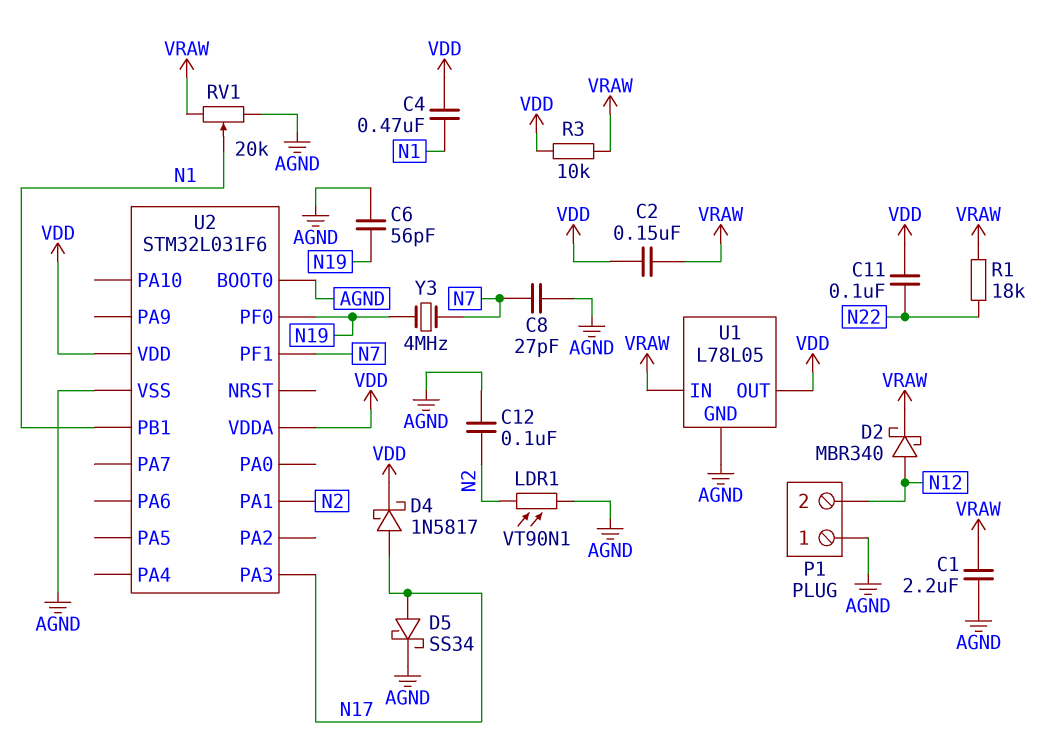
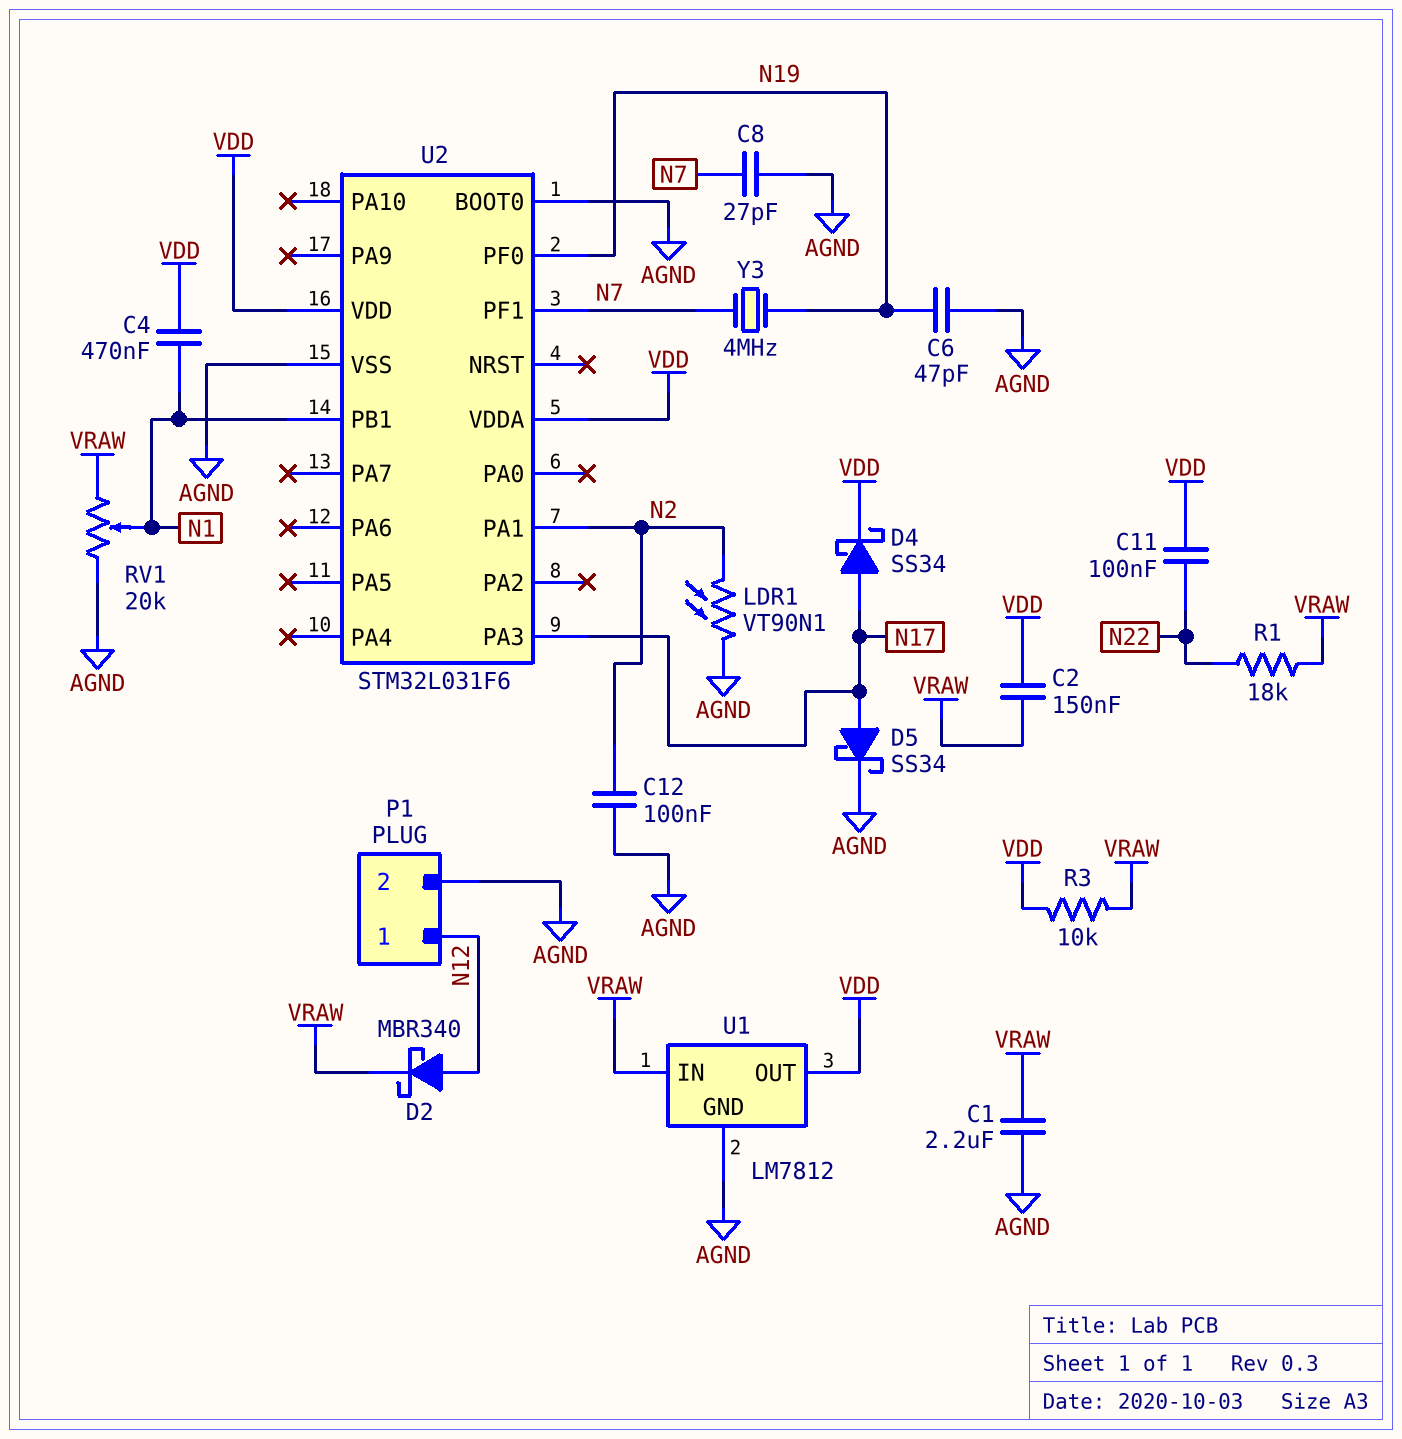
C6: 56pF (AGND, N19) -> 47pF (AGND, N19)
D4: schottky 1N5817 (A N17, K VDD) -> schottky SS34 (A N17, K VDD)
P1 pin 1: AGND -> N12
P1 pin 2: N12 -> AGND
U1: L78L05 -> LM7812

